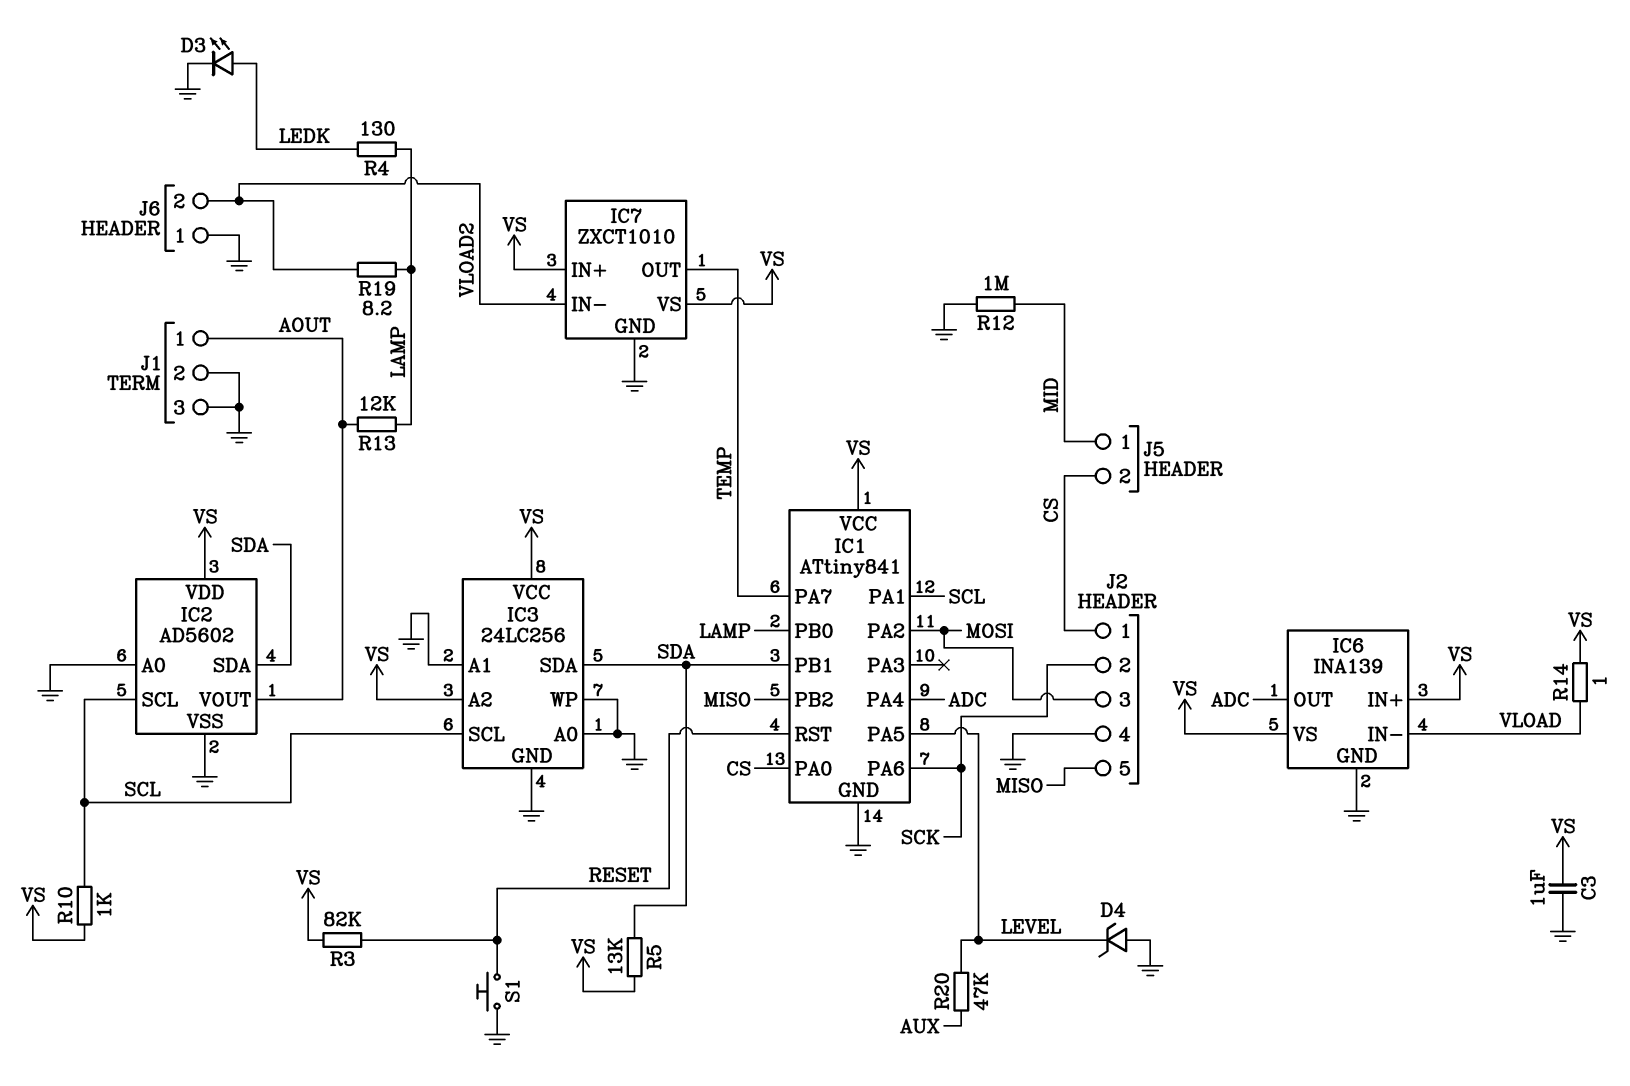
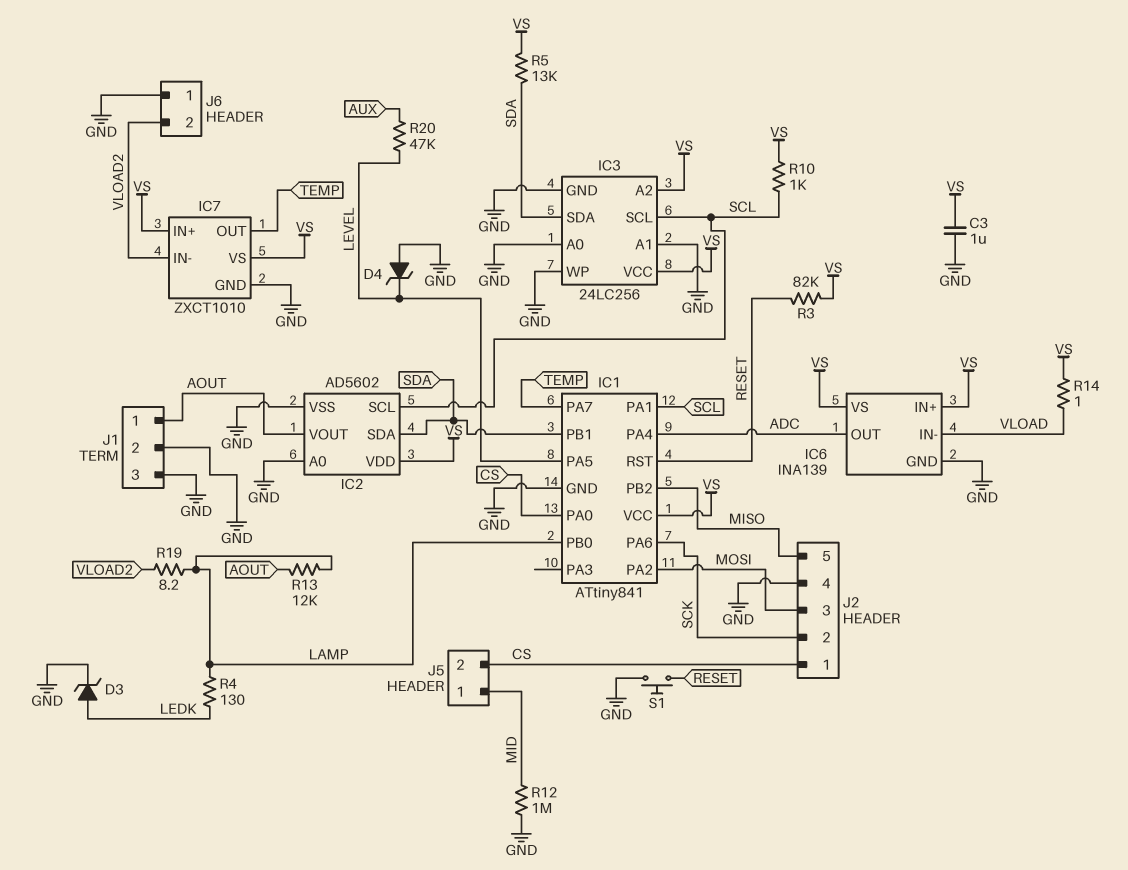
D3: LED (A LEDK, K GND) -> zener (A LEDK, K GND)

